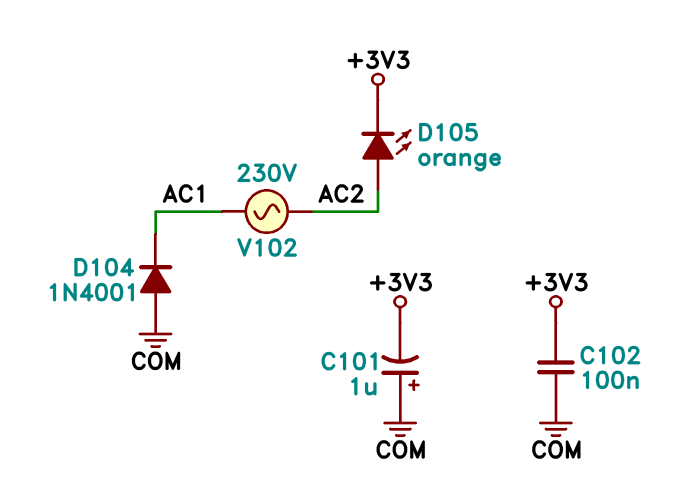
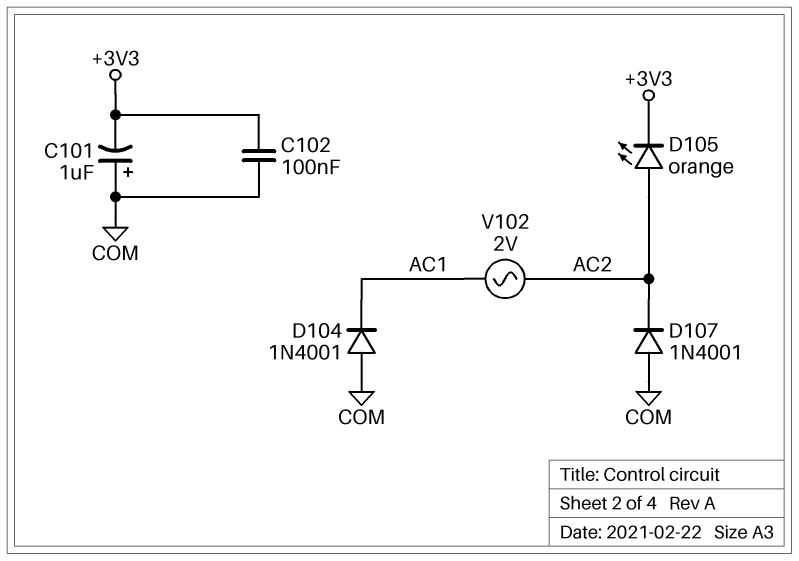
D107: none -> diode 1N4001 (A COM, K AC2)
V102: AC 230V (AC1, AC2) -> AC 2V (AC1, AC2)

